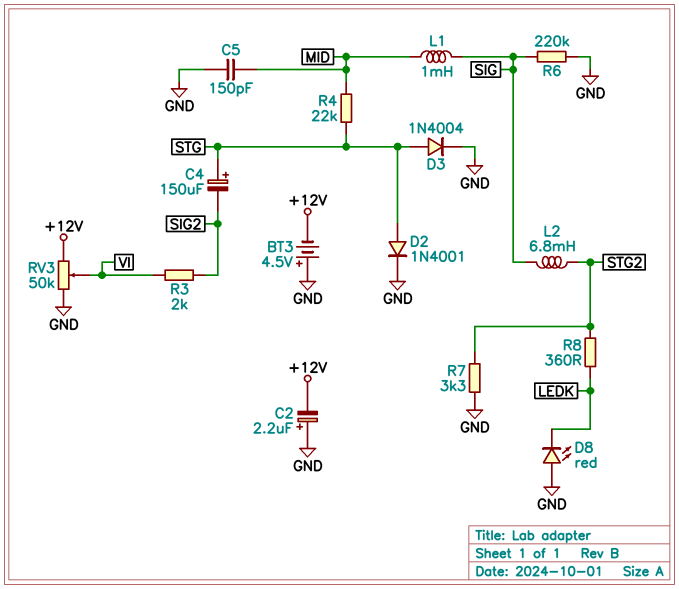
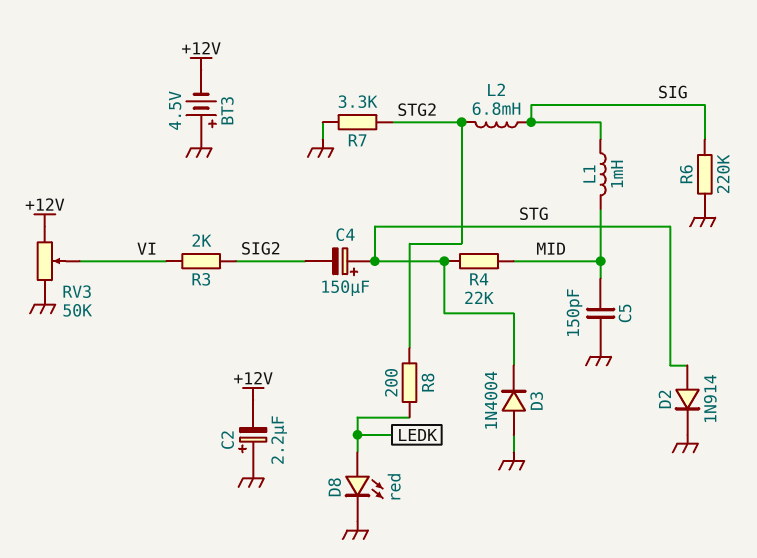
D2: diode 1N4001 (A STG, K GND) -> diode 1N914 (A STG, K GND)
D3: diode 1N4004 (A STG, K GND) -> diode 1N4004 (A GND, K STG)
D8: LED red (A GND, K LEDK) -> LED red (A LEDK, K GND)
R8: 360 (LEDK, STG2) -> 200 (LEDK, STG2)

